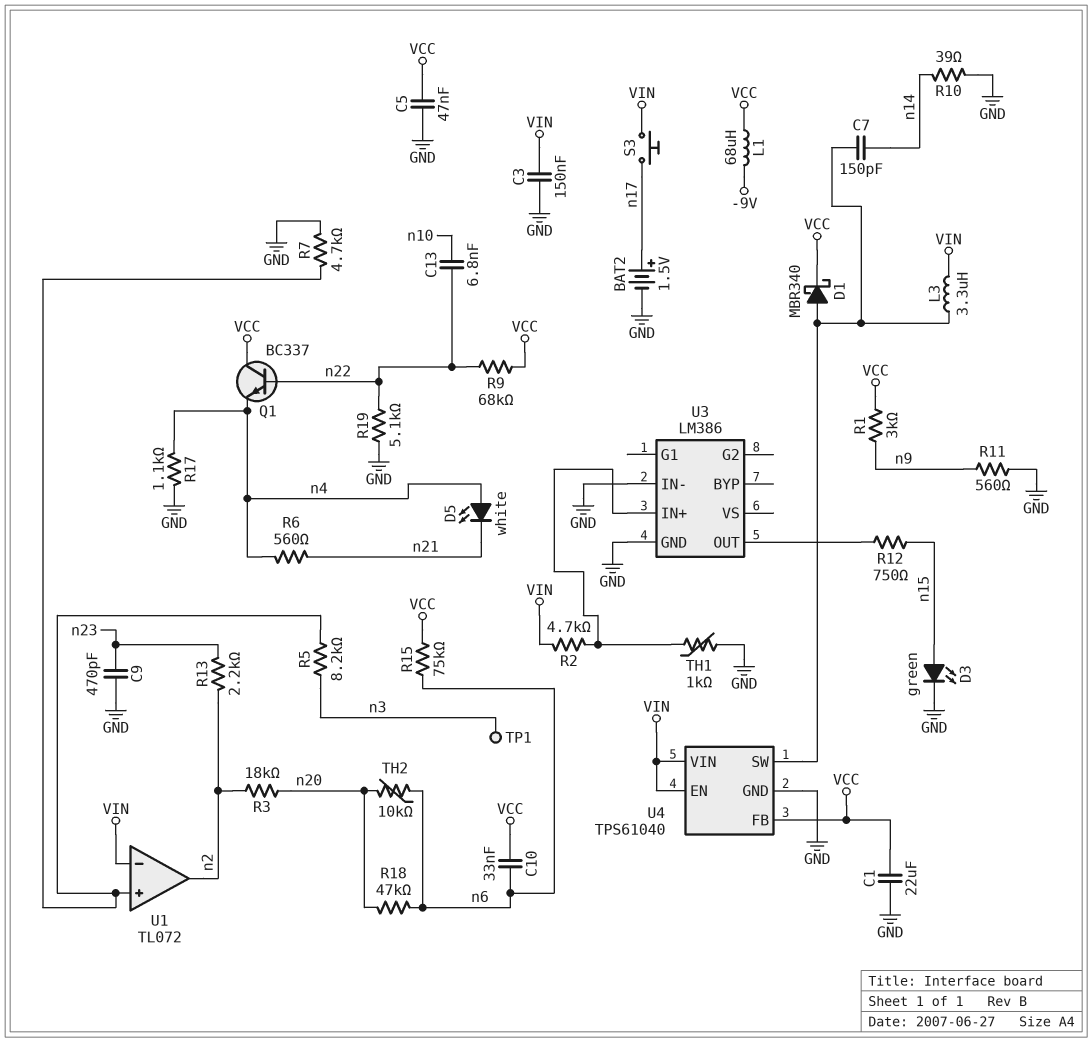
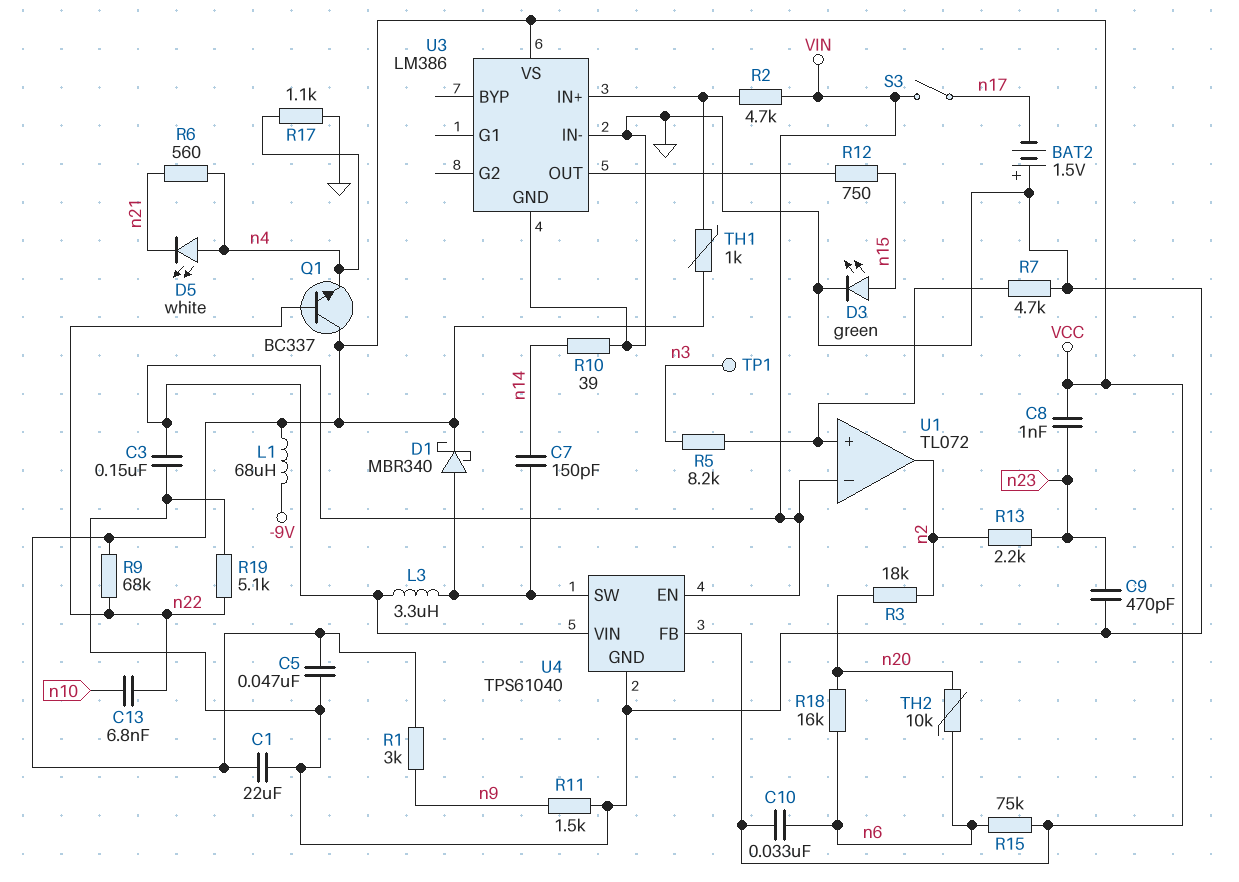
BAT2: 1.5V (plus n17, minus GND) -> 1.5V (plus GND, minus n17)
C8: none -> 1nF (VCC, n23)
R11: 560 (GND, n9) -> 1.5k (GND, n9)
R18: 47k (n6, n20) -> 16k (n6, n20)
S3: button (VIN, n17) -> switch (VIN, n17)
TH1: 1k (GND, U3/IN+) -> 1k (U3/IN+, VCC)
U3 pin VS: none -> VCC

